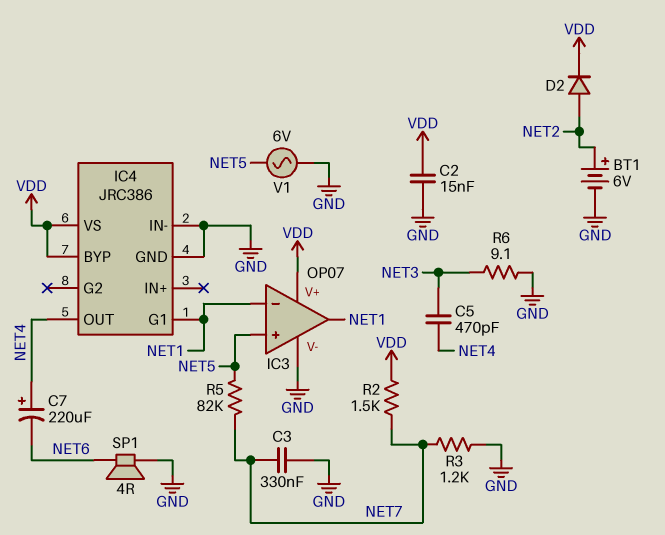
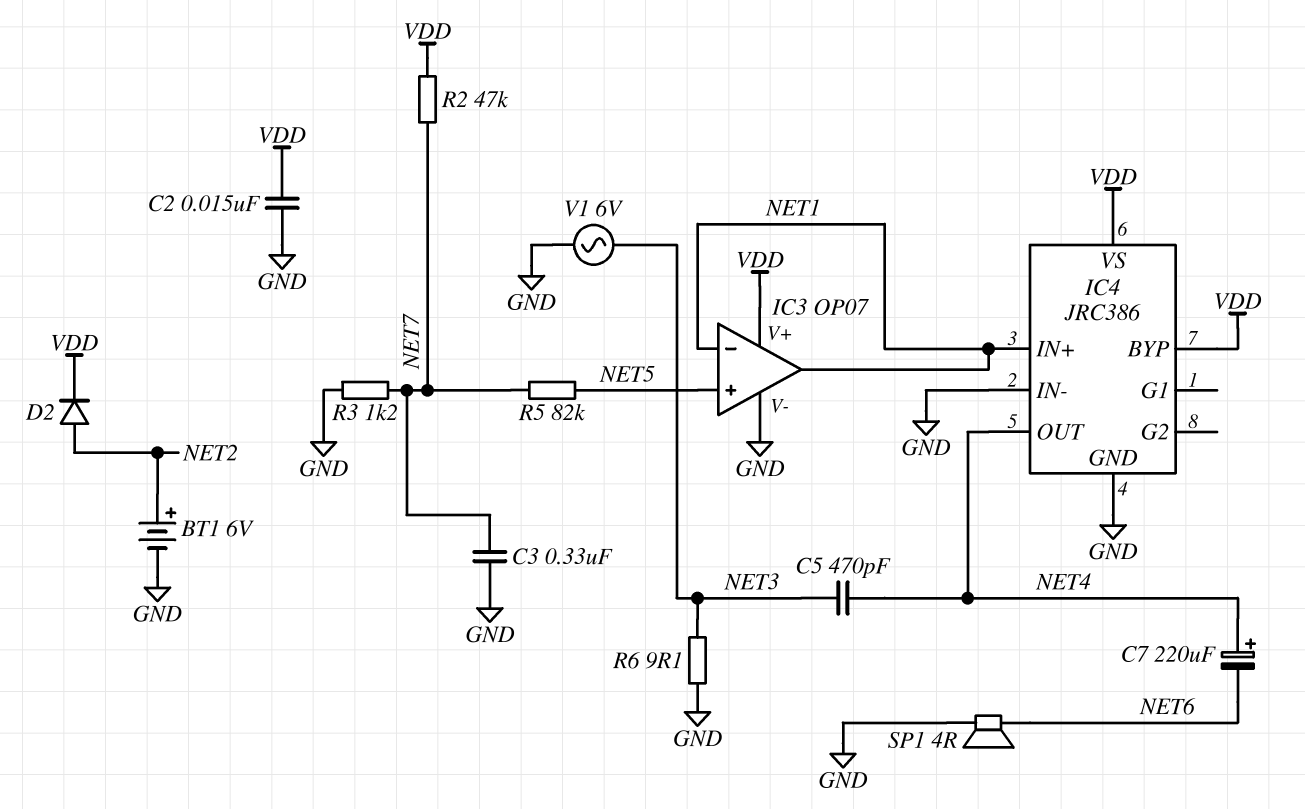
IC4 pin G1: NET1 -> none
IC4 pin IN+: none -> NET1
R2: 1.5k (NET7, VDD) -> 47k (NET7, VDD)
V1: AC 6V (GND, NET5) -> AC 6V (GND, NET3)

